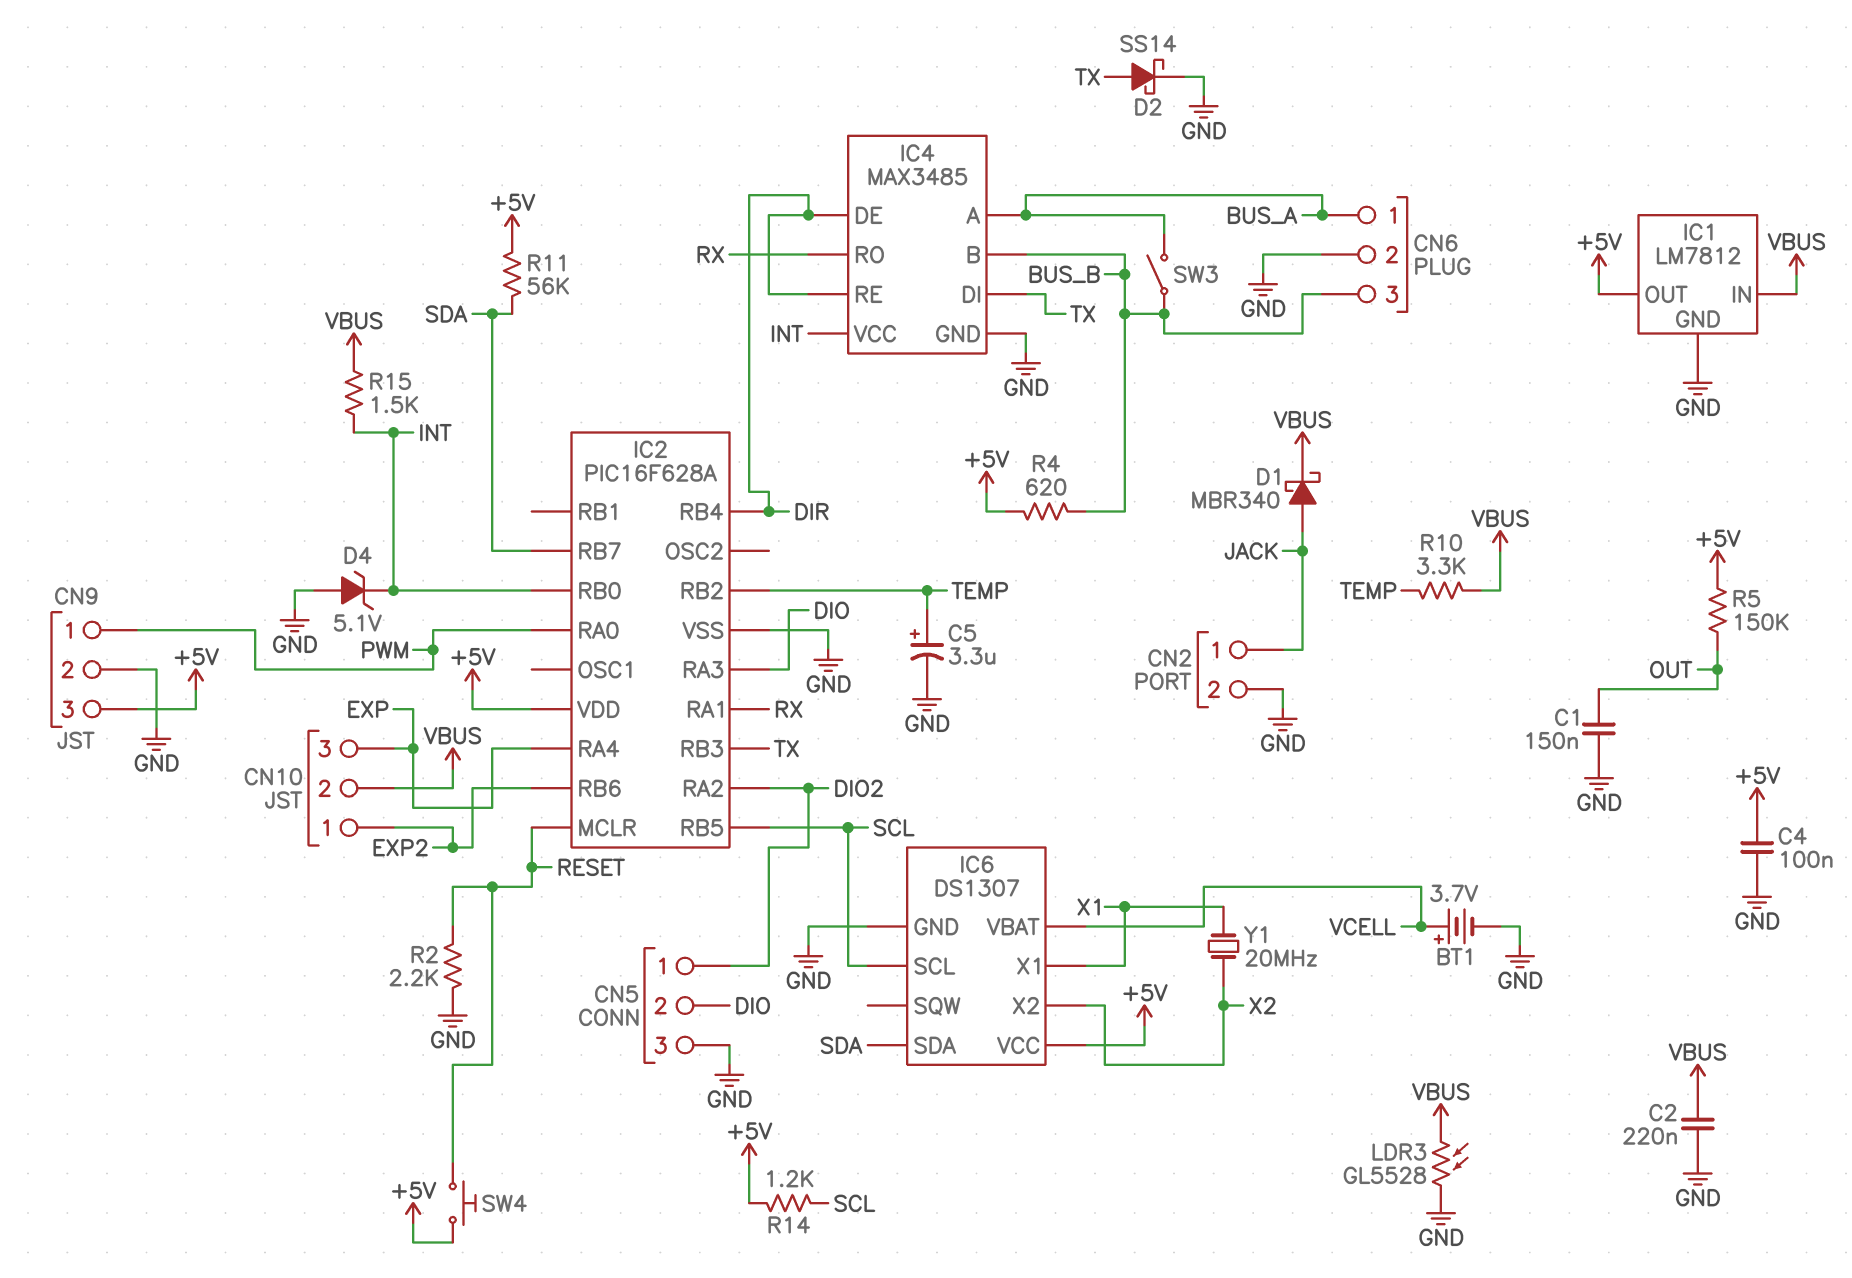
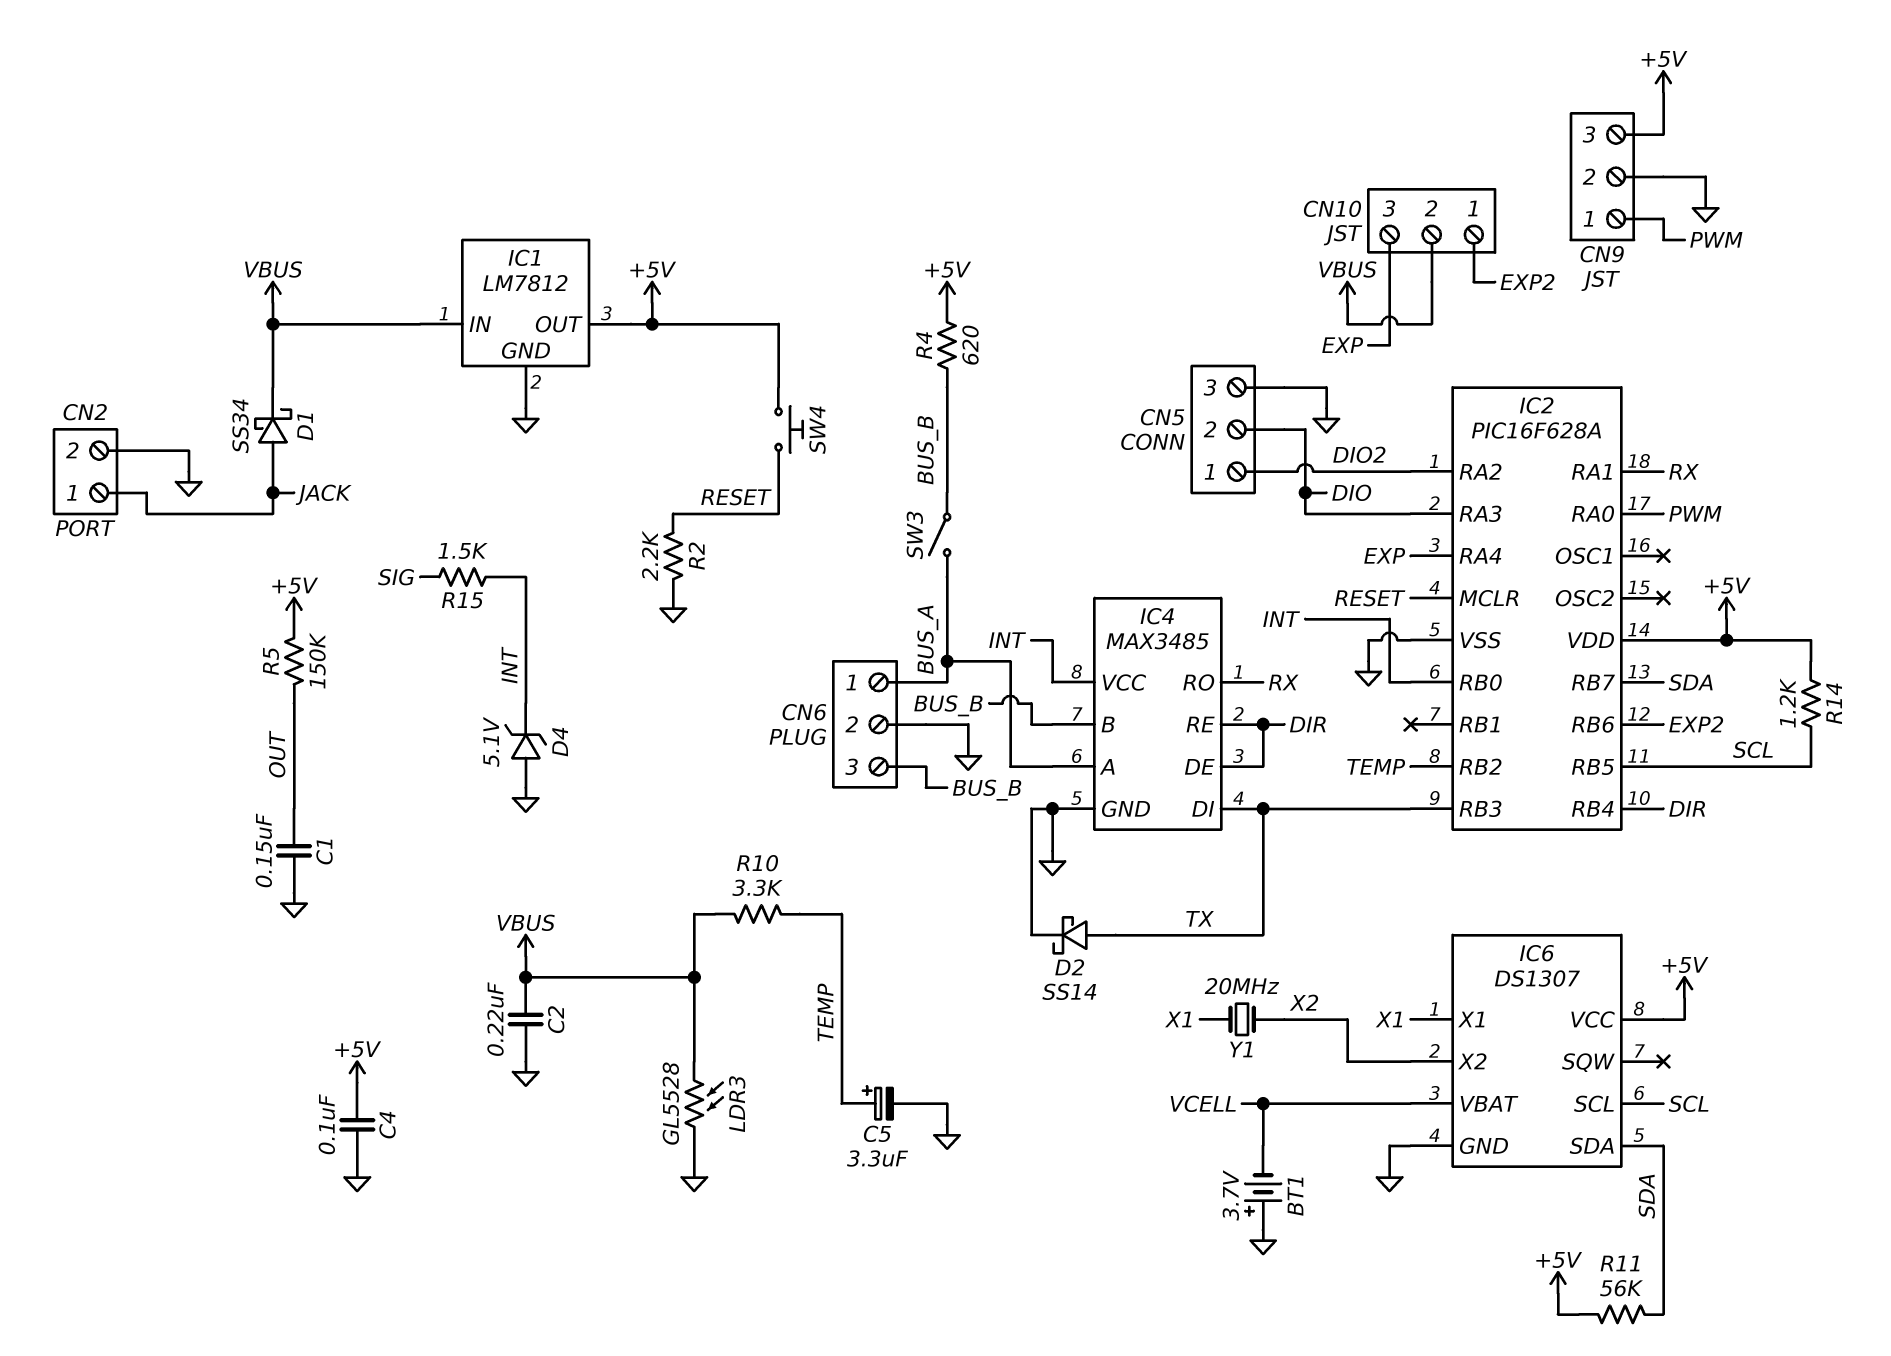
BT1: 3.7V (plus VCELL, minus GND) -> 3.7V (plus GND, minus VCELL)
D1: schottky MBR340 (A JACK, K VBUS) -> schottky SS34 (A JACK, K VBUS)
R15: 1.5k (INT, VBUS) -> 1.5k (INT, SIG)

